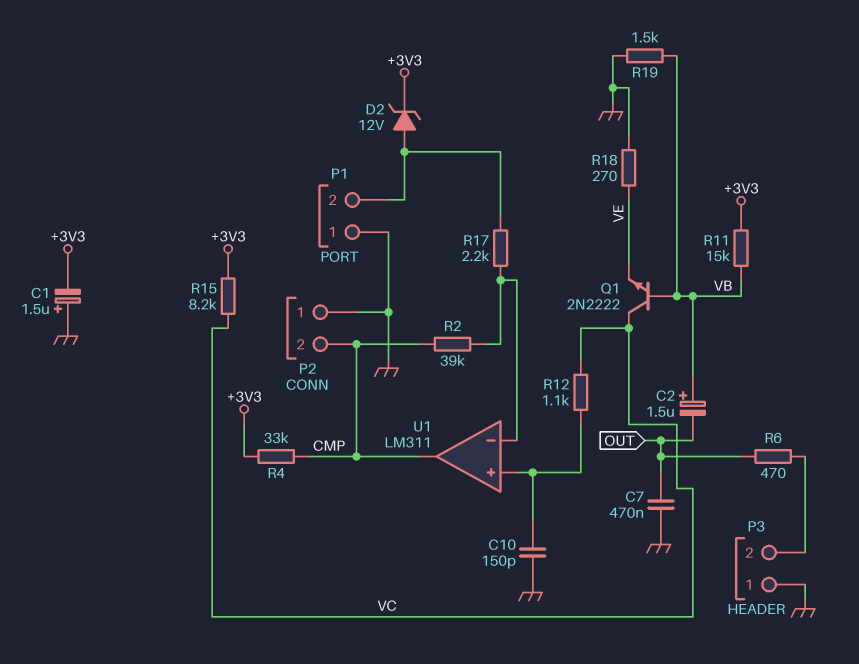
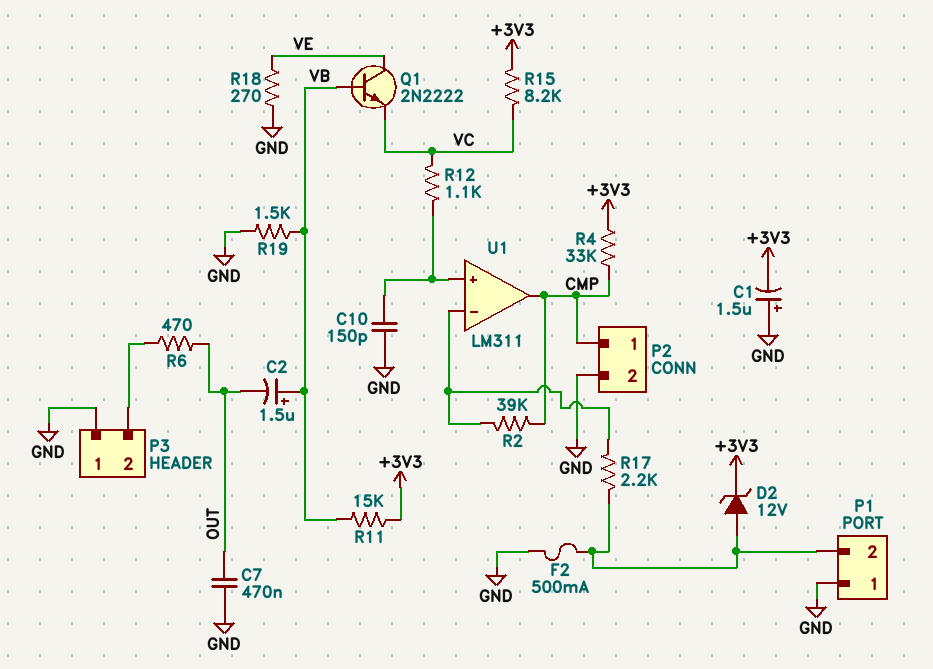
F2: none -> 500mA (GND, P1/2)
P2 pin 1: GND -> CMP
P2 pin 2: CMP -> GND
Q1: NPN 2N2222 (B VB, C VC, E VE) -> NPN 2N2222 (B VB, C VE, E VC)

